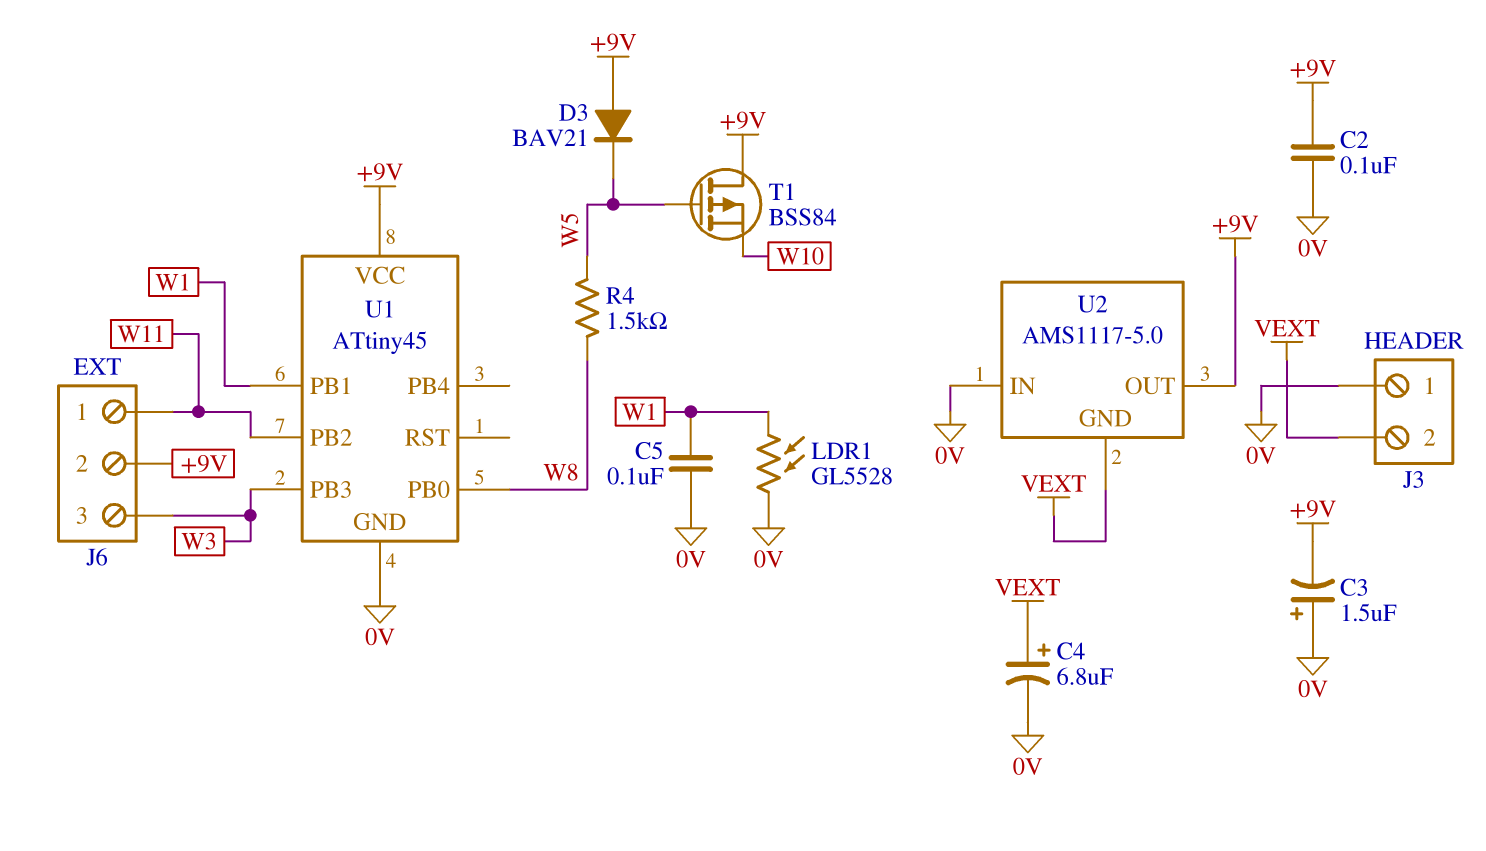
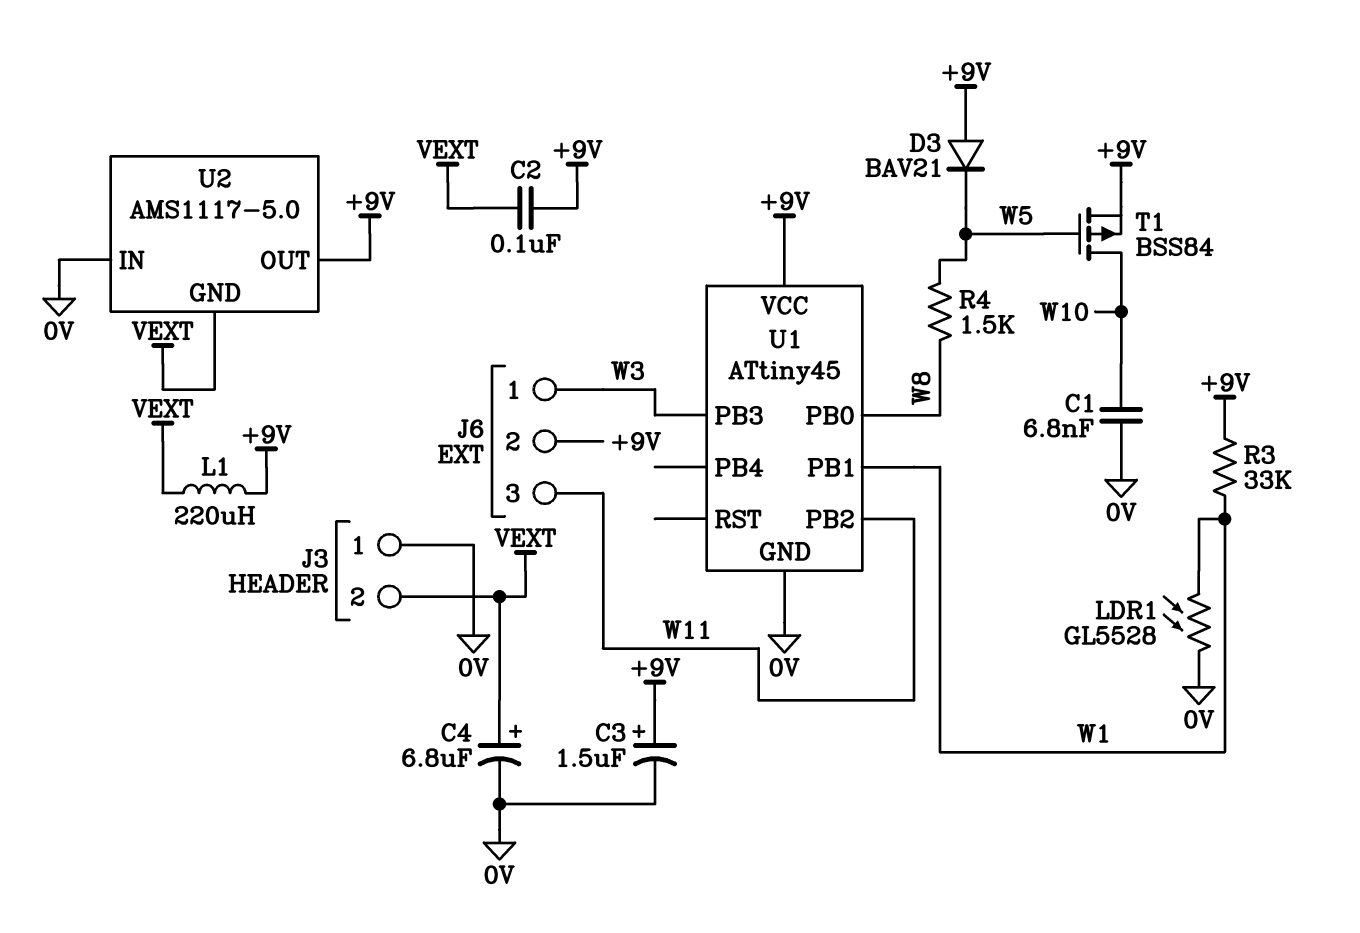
C1: none -> 6.8nF (0V, W10)
C2: 100nF (+9V, 0V) -> 100nF (+9V, VEXT)
C3: 1.5uF (plus 0V, minus +9V) -> 1.5uF (plus +9V, minus 0V)
C5: 100nF (0V, W1) -> none
J6 pin 1: W11 -> W3
J6 pin 3: W3 -> W11
L1: none -> 220uH (+9V, VEXT)
R3: none -> 33k (+9V, W1)
T1: PMOS BSS84 (G W5, D +9V, S W10) -> PMOS BSS84 (G W5, D W10, S +9V)

